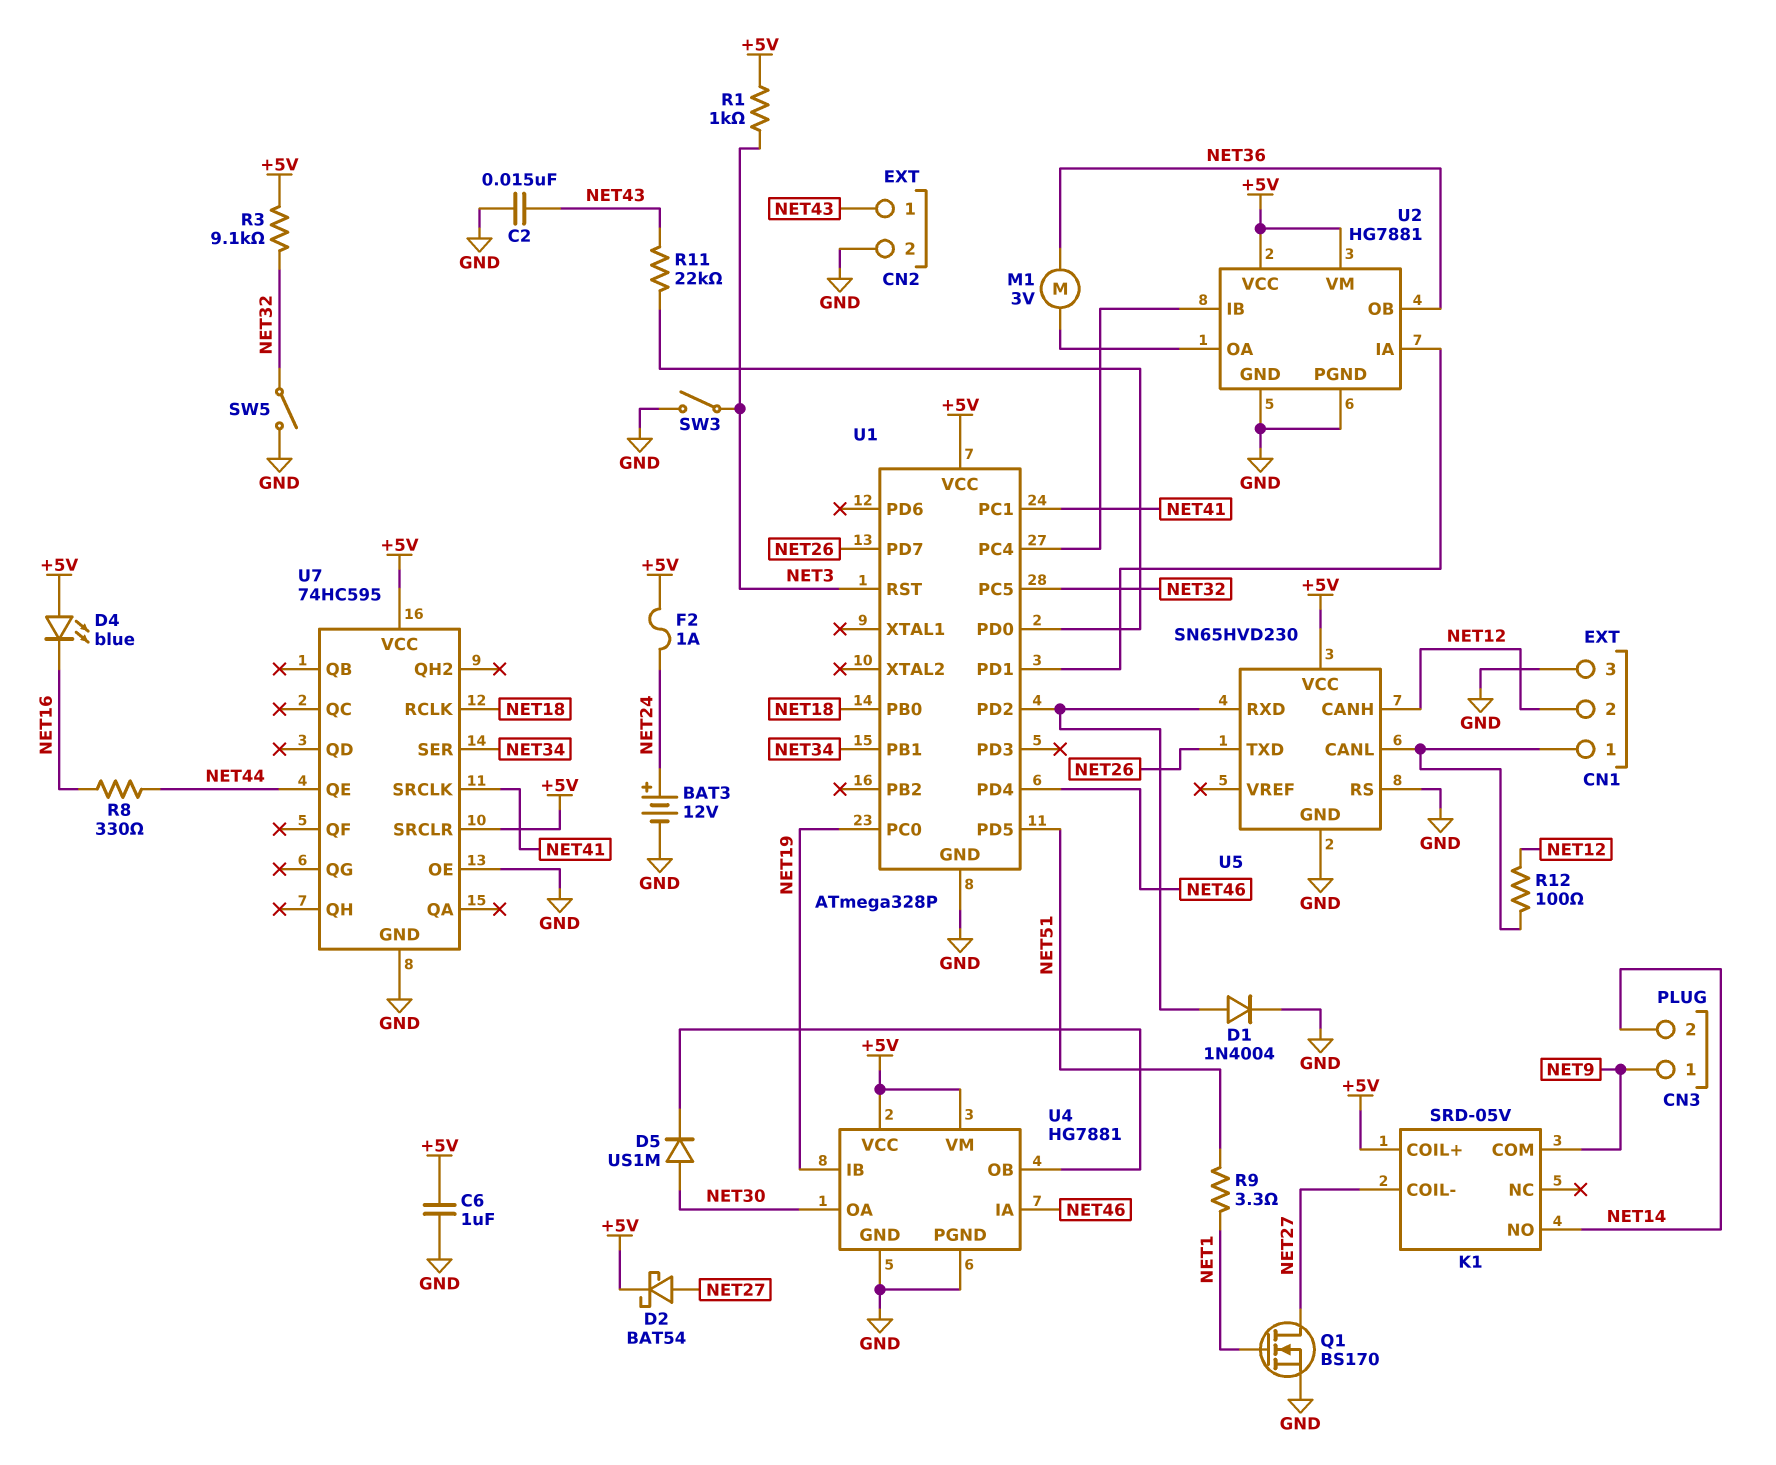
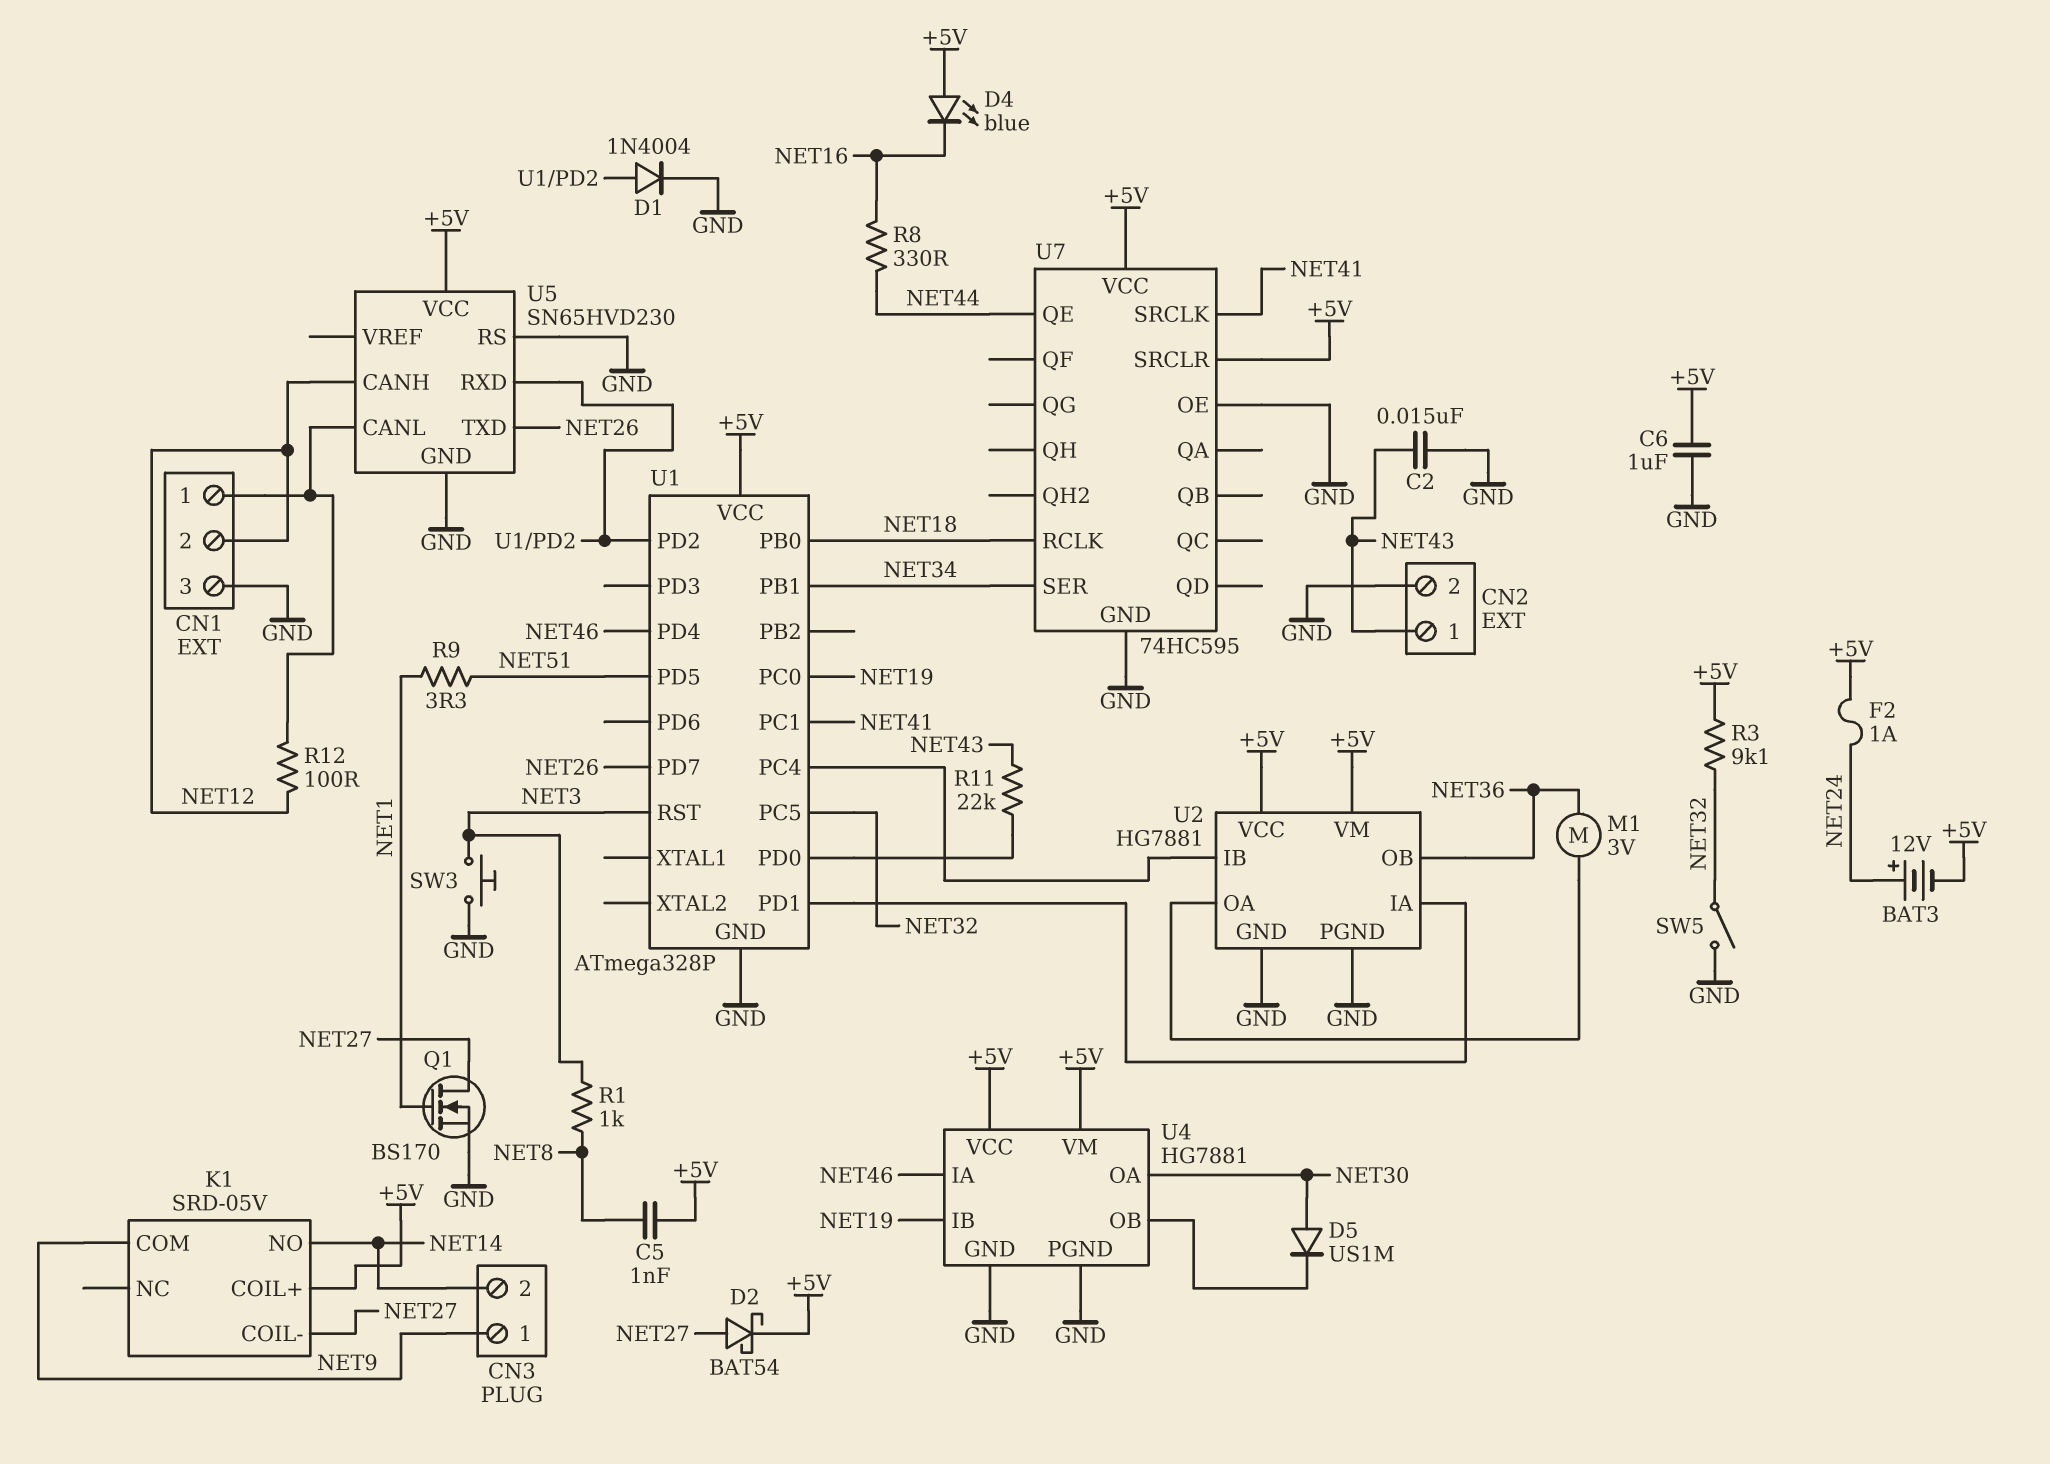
BAT3: 12V (plus NET24, minus GND) -> 12V (plus NET24, minus +5V)
C5: none -> 1nF (+5V, NET8)
R1: 1k (+5V, NET3) -> 1k (NET3, NET8)
SW3: switch (GND, NET3) -> button (GND, NET3)

